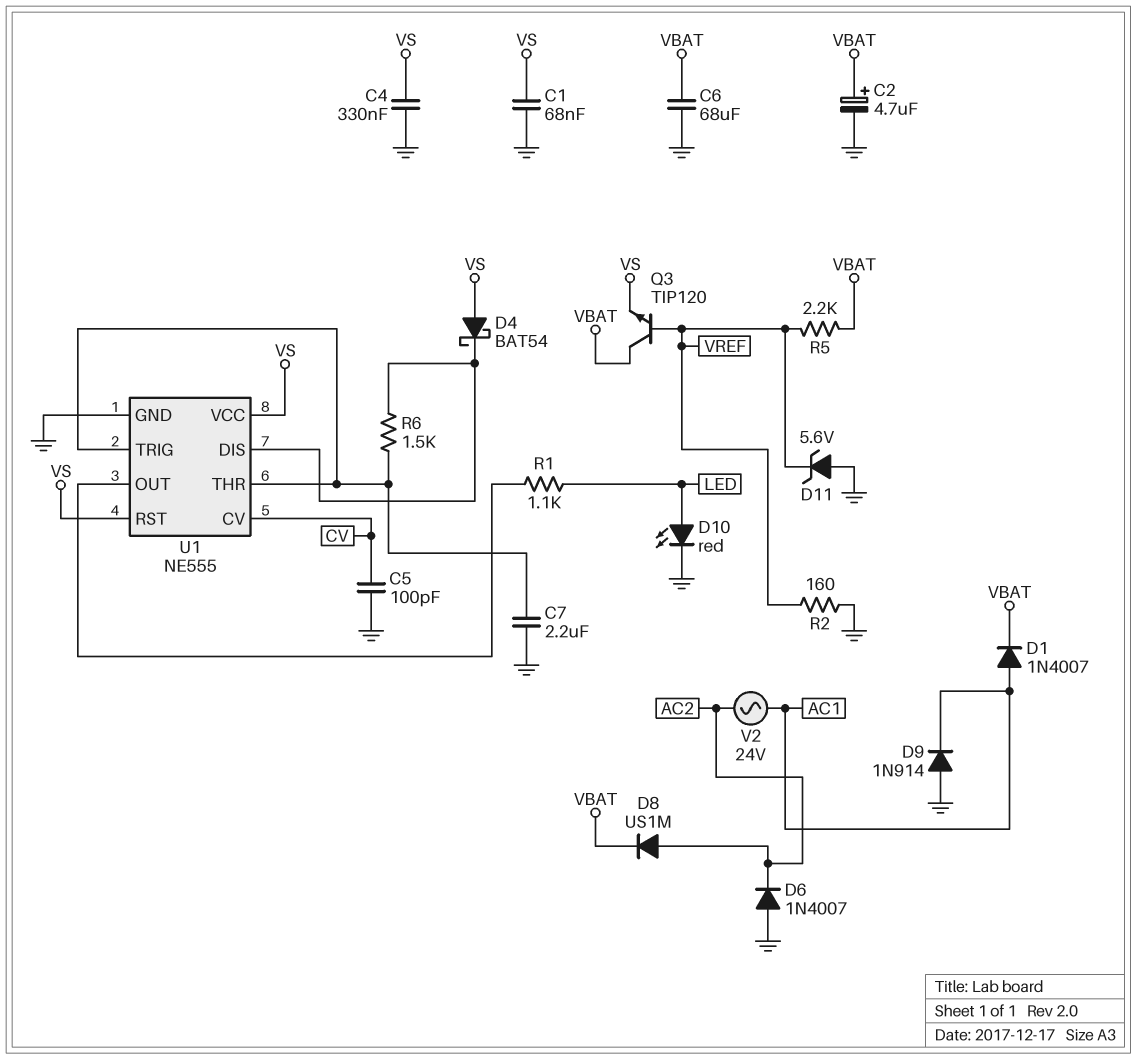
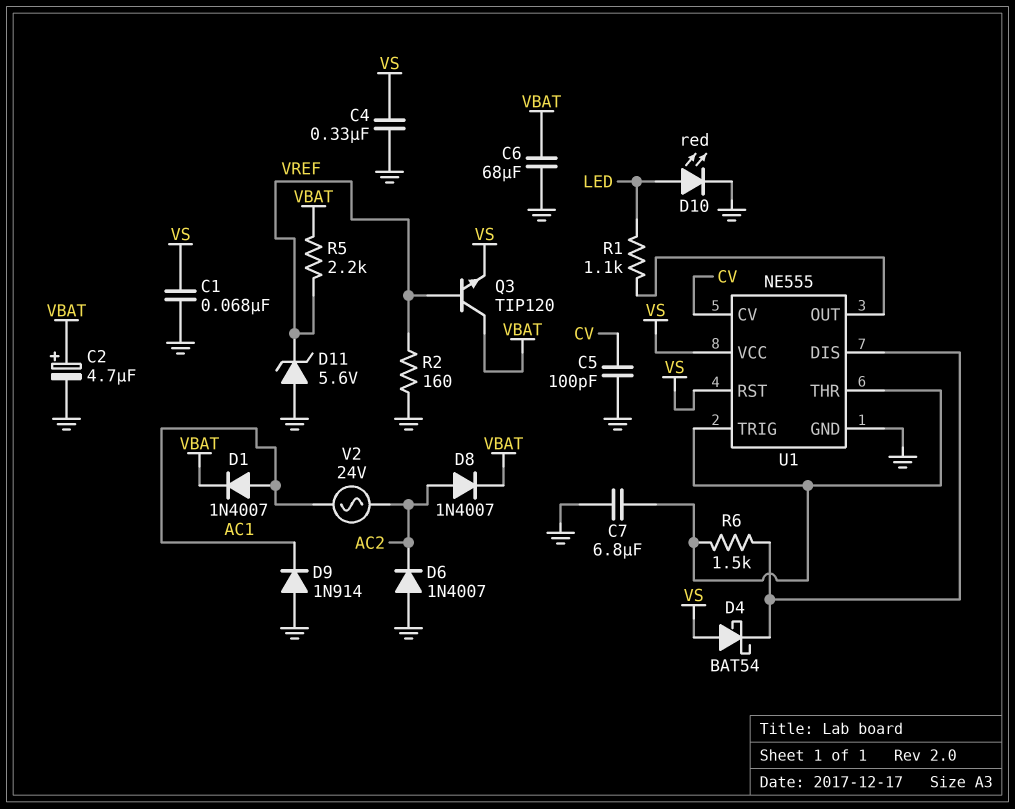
C7: 2.2uF (GND, U1/THR) -> 6.8uF (GND, U1/THR)
D8: diode US1M (A AC2, K VBAT) -> diode 1N4007 (A AC2, K VBAT)

